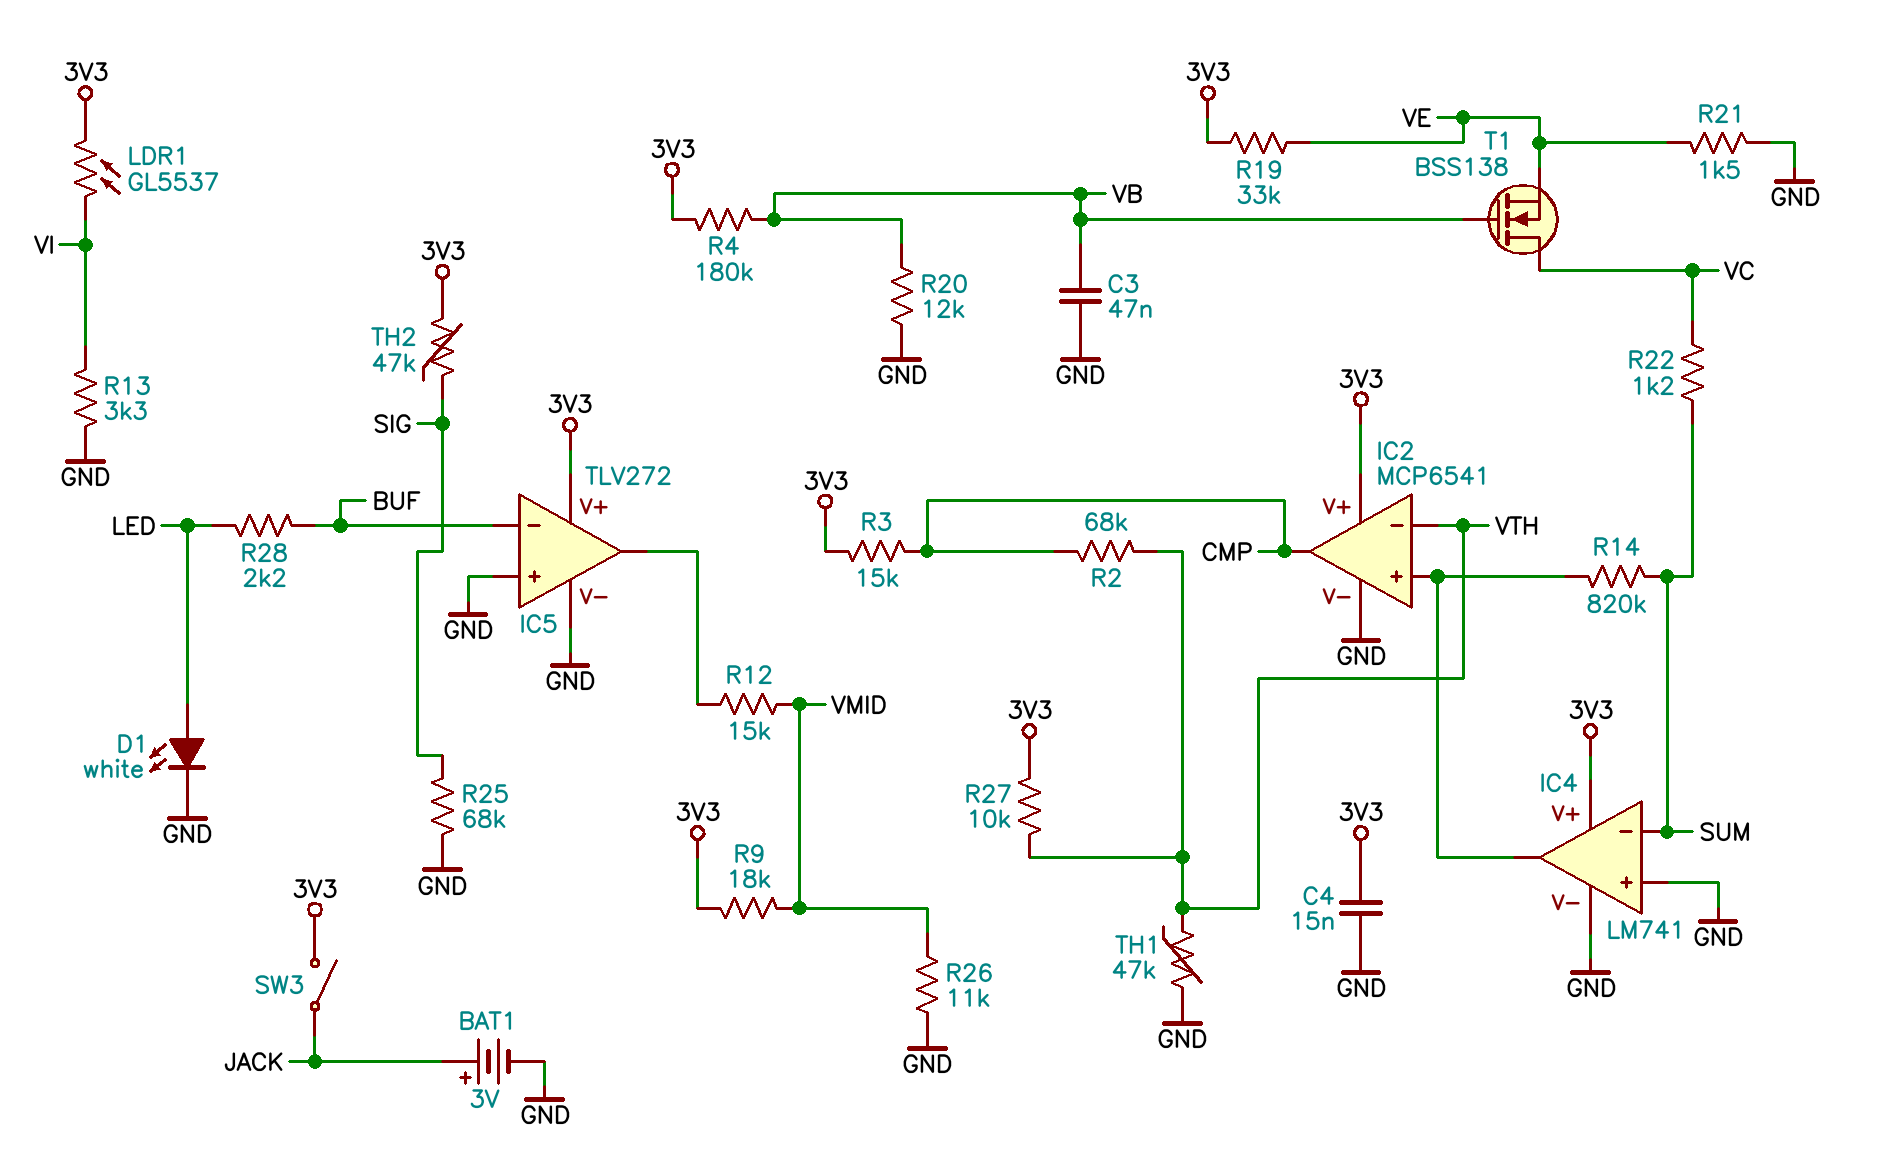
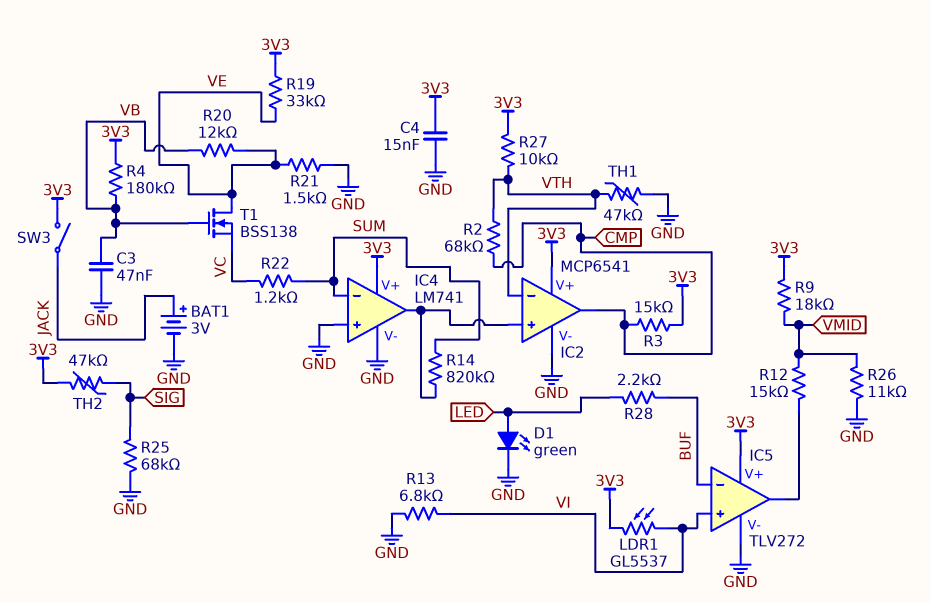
D1: LED white (A LED, K GND) -> LED green (A LED, K GND)
IC5 pin in+: GND -> VI
R13: 3.3k (GND, VI) -> 6.8k (GND, VI)
R20: 12k (GND, VB) -> 12k (VB, VE)
T1: NMOS BSS138 (G VB, D VC, S VE) -> NMOS BSS138 (G VB, D VE, S VC)

